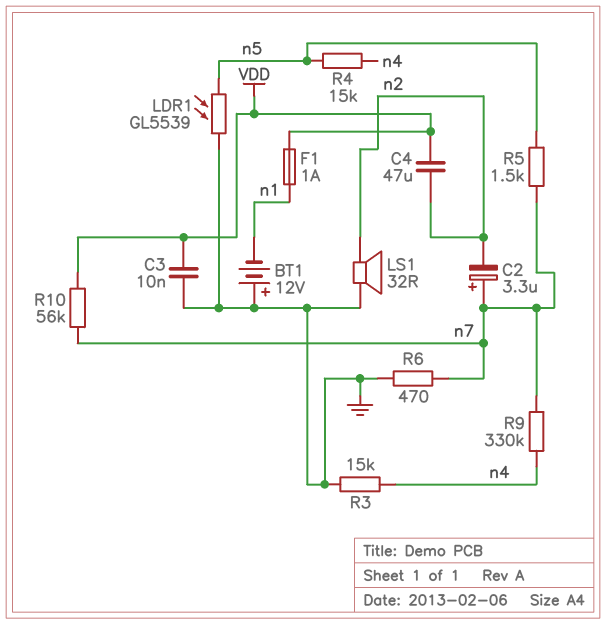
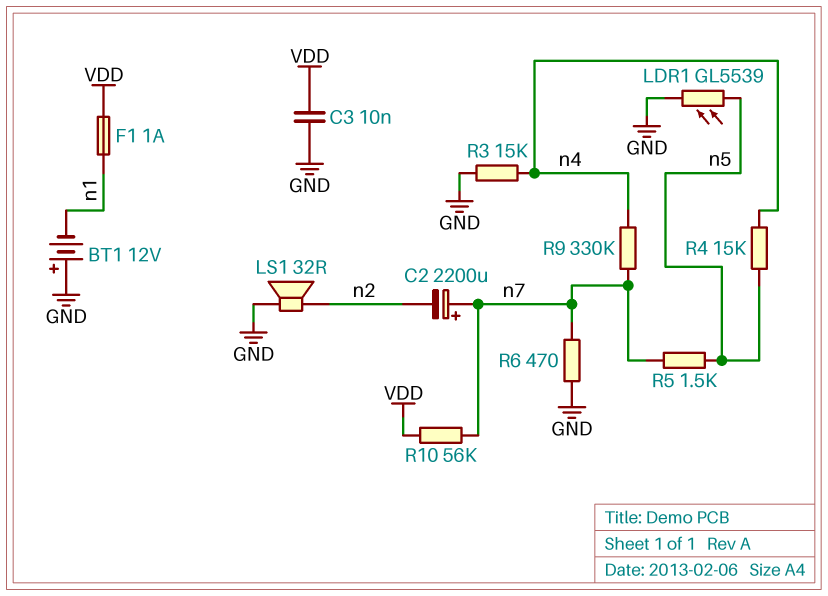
C2: 3.3uF (plus n7, minus n2) -> 2200uF (plus n7, minus n2)
C4: 47uF (VDD, n2) -> none

